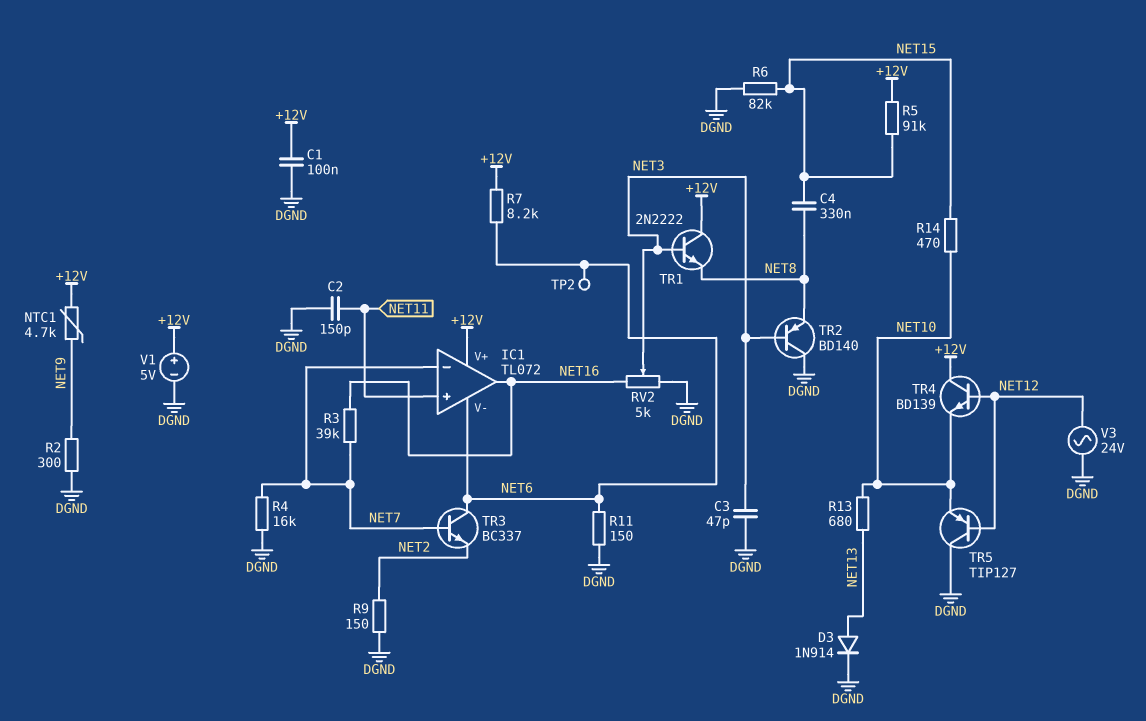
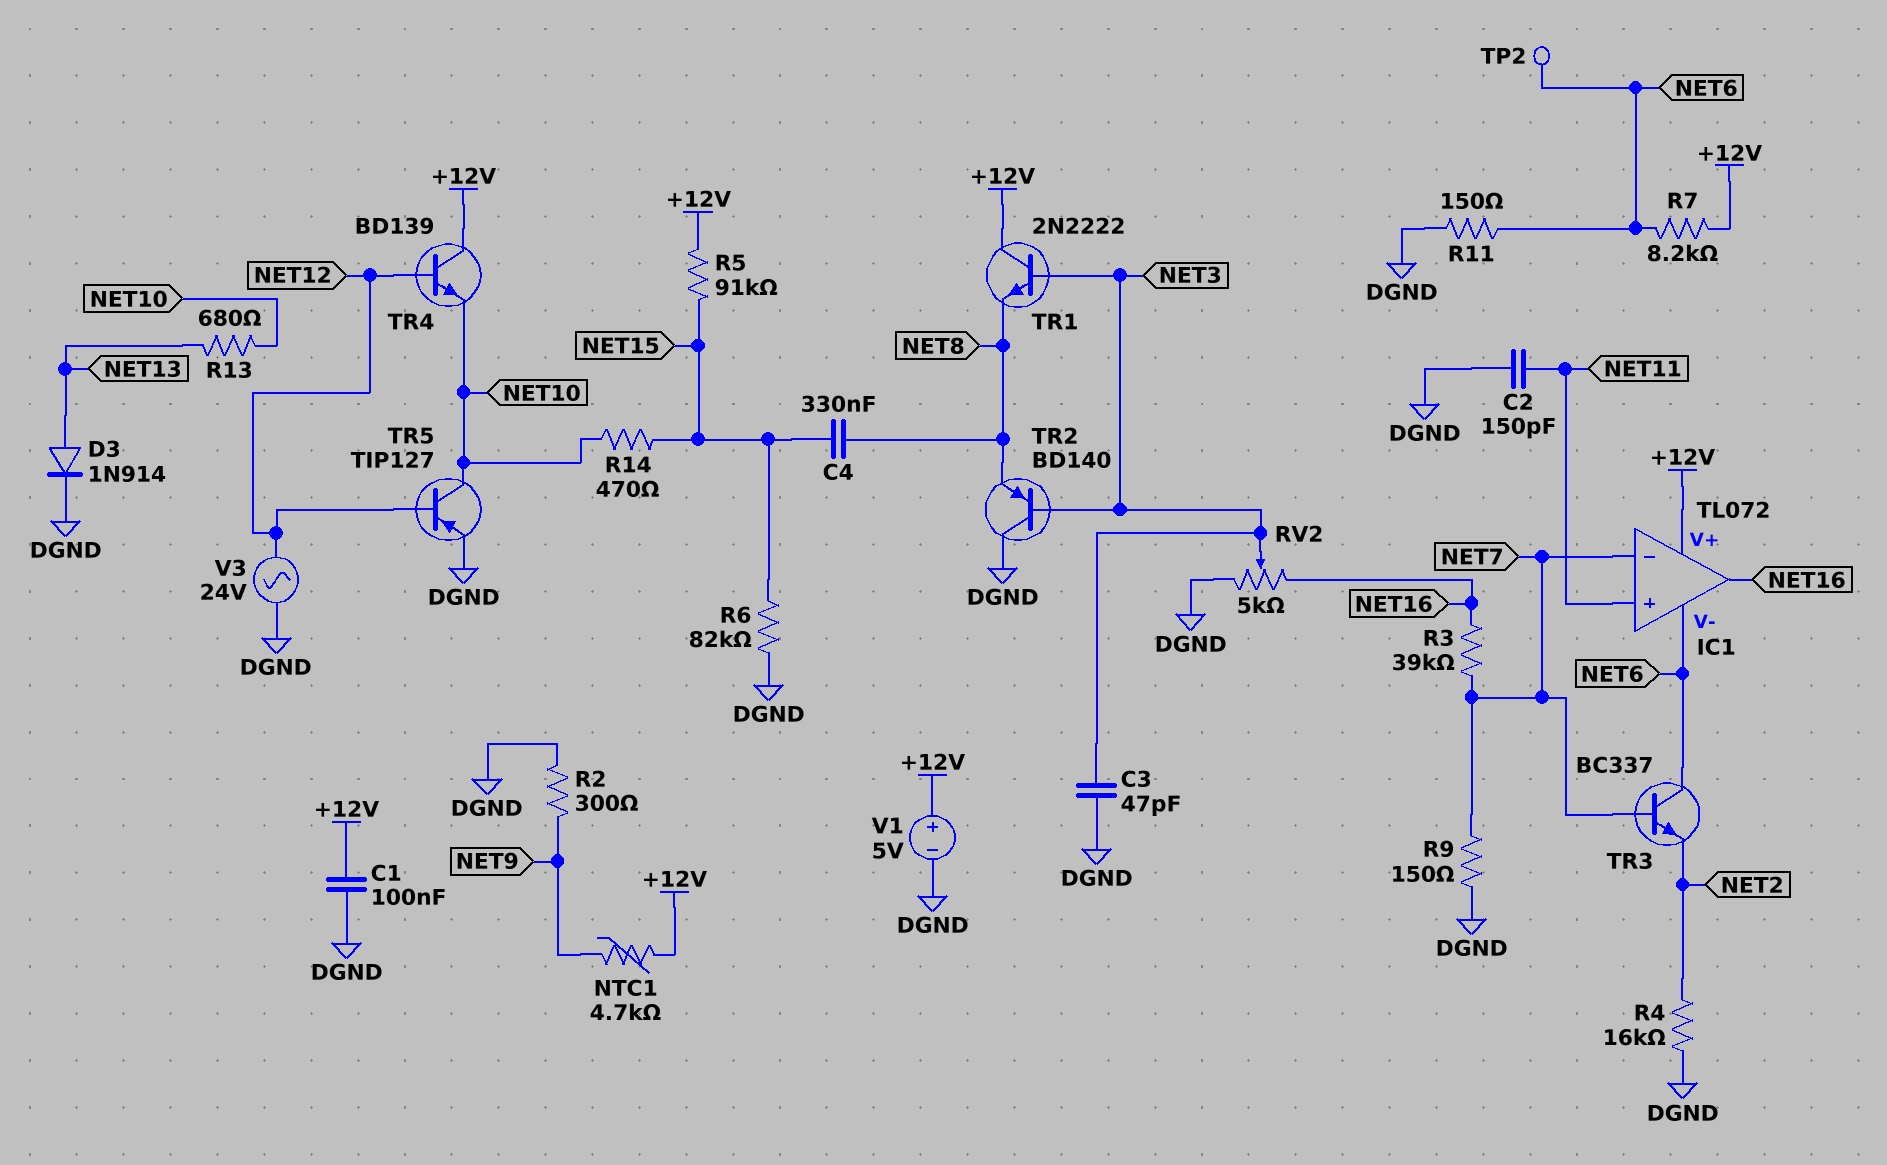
R4: 16k (DGND, NET7) -> 16k (DGND, NET2)
R9: 150 (DGND, NET2) -> 150 (DGND, NET7)
TR5: PNP TIP127 (B NET12, C DGND, E NET10) -> PNP TIP127 (B NET12, C NET10, E DGND)

